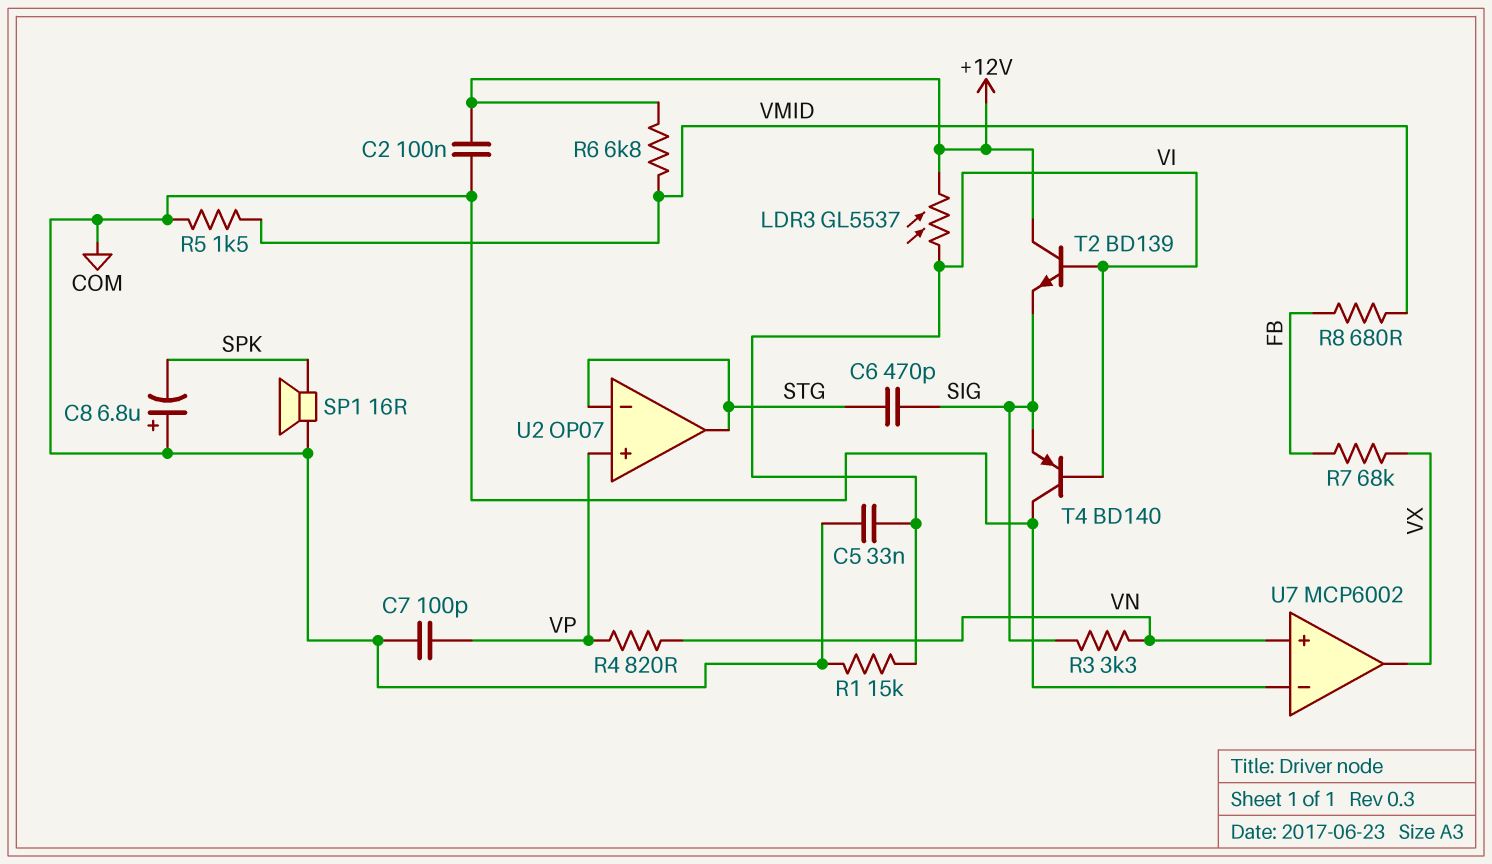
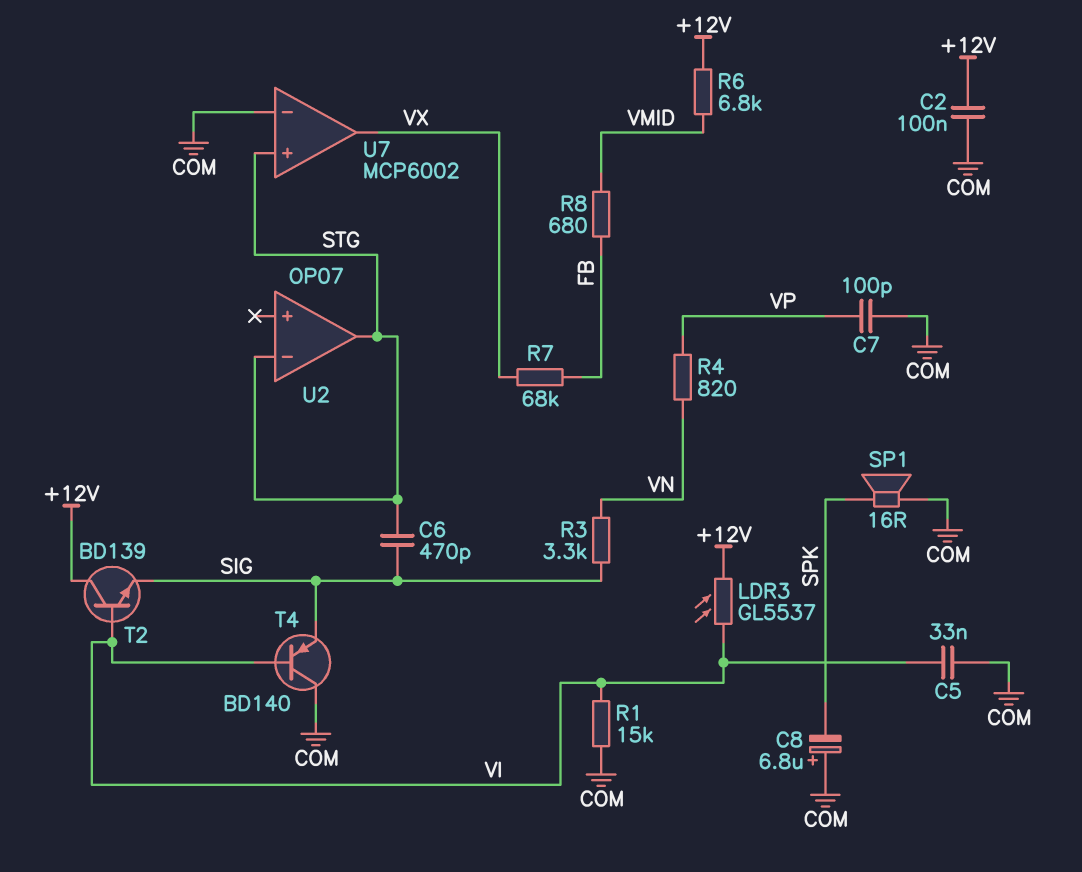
R5: 1.5k (COM, VMID) -> none
U2 pin in+: VP -> none
U7 pin in+: VN -> STG

